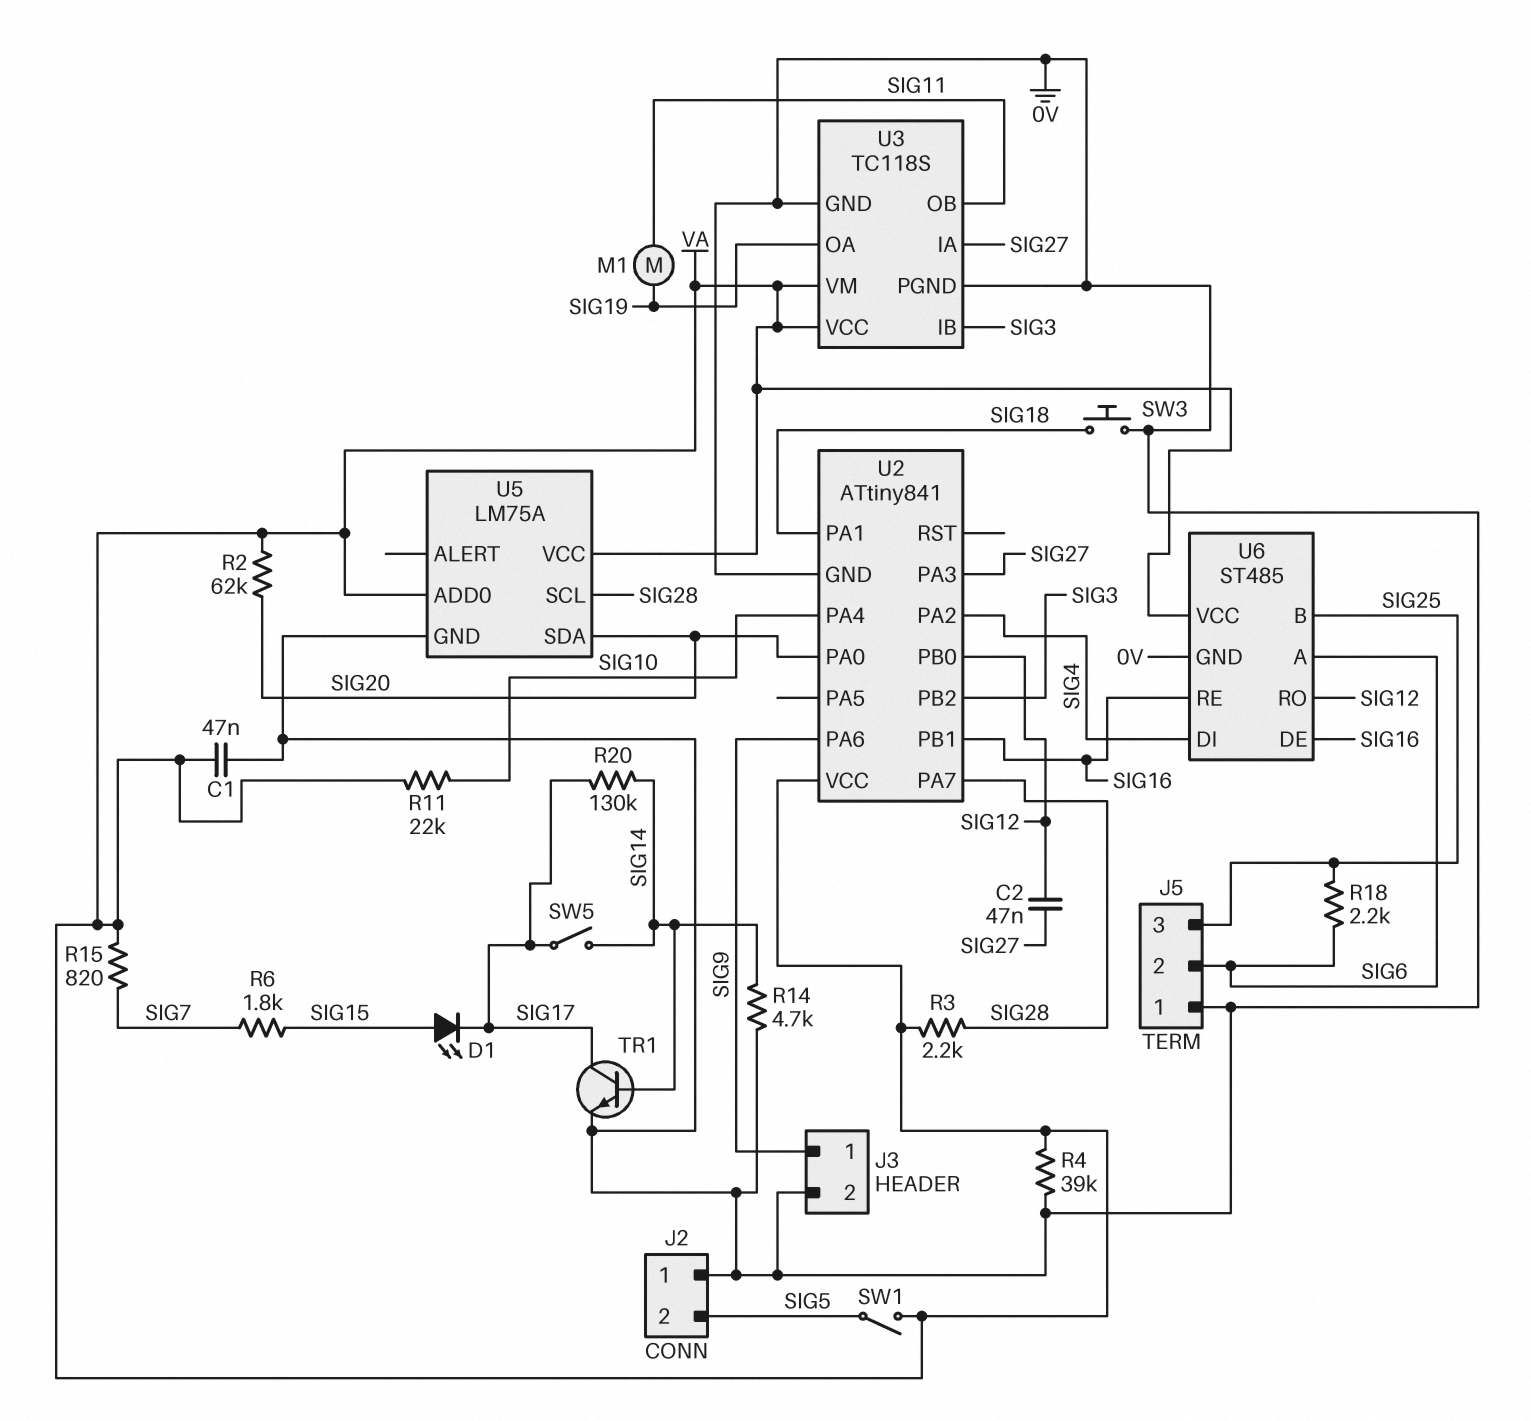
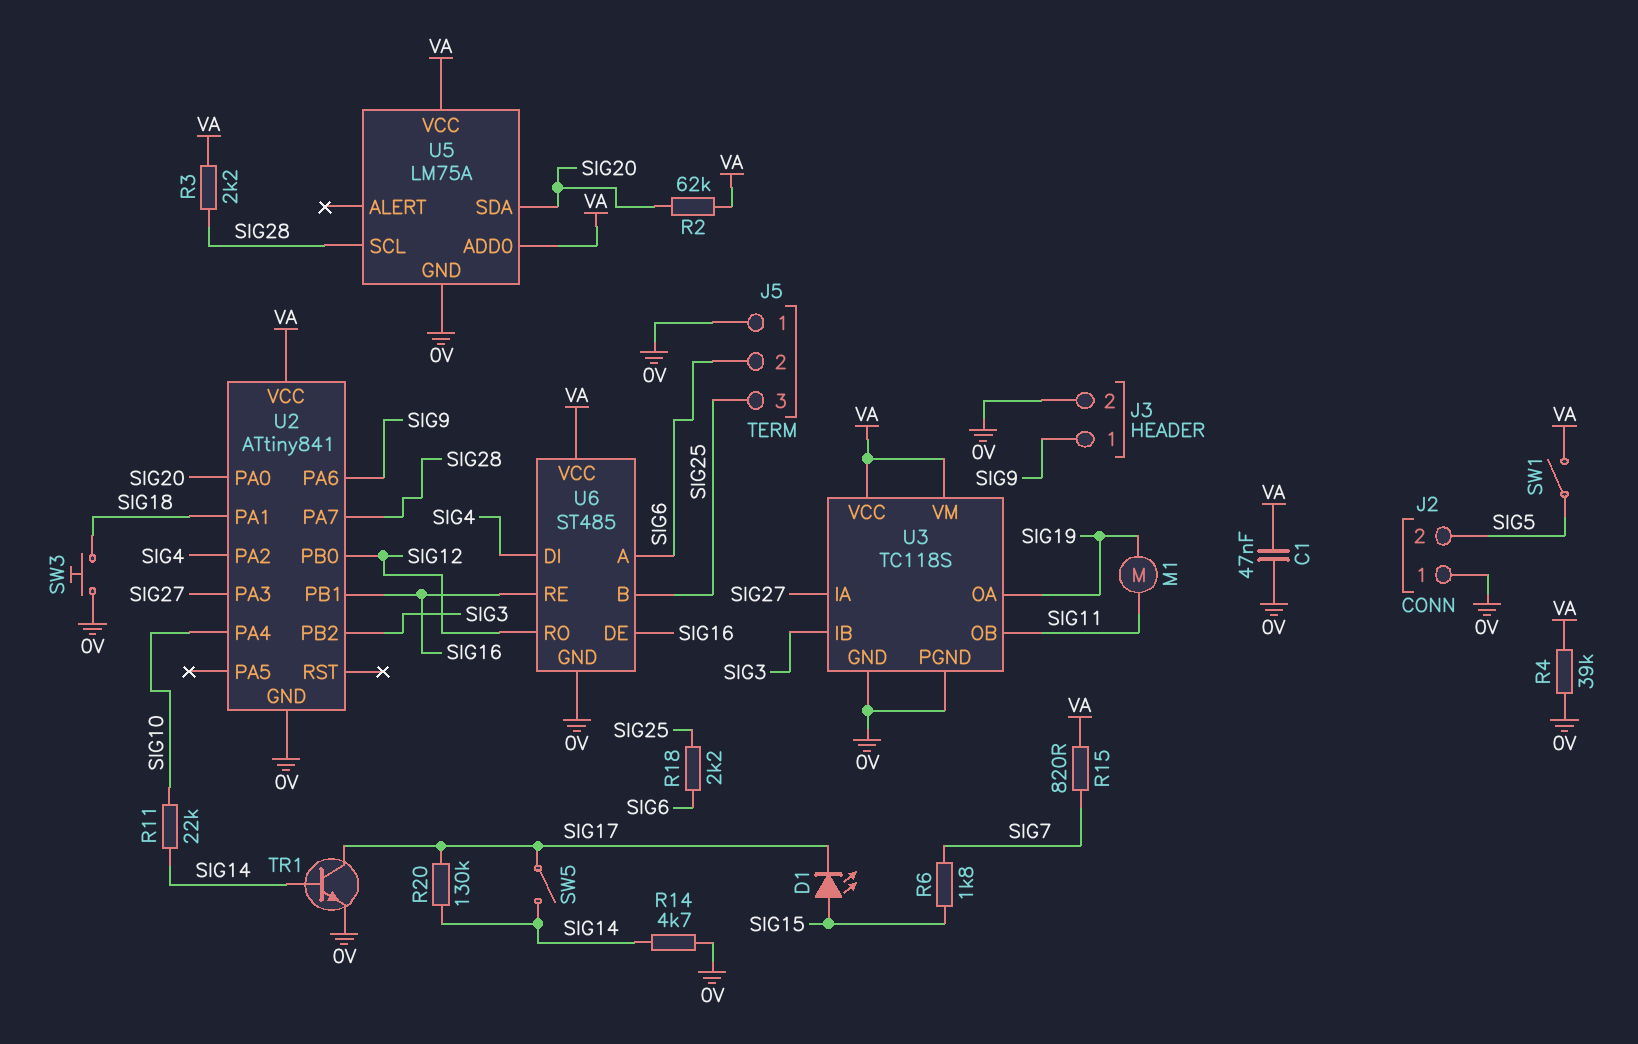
C2: 47nF (SIG12, SIG27) -> none
R11: 22k (SIG10, VA) -> 22k (SIG10, SIG14)

